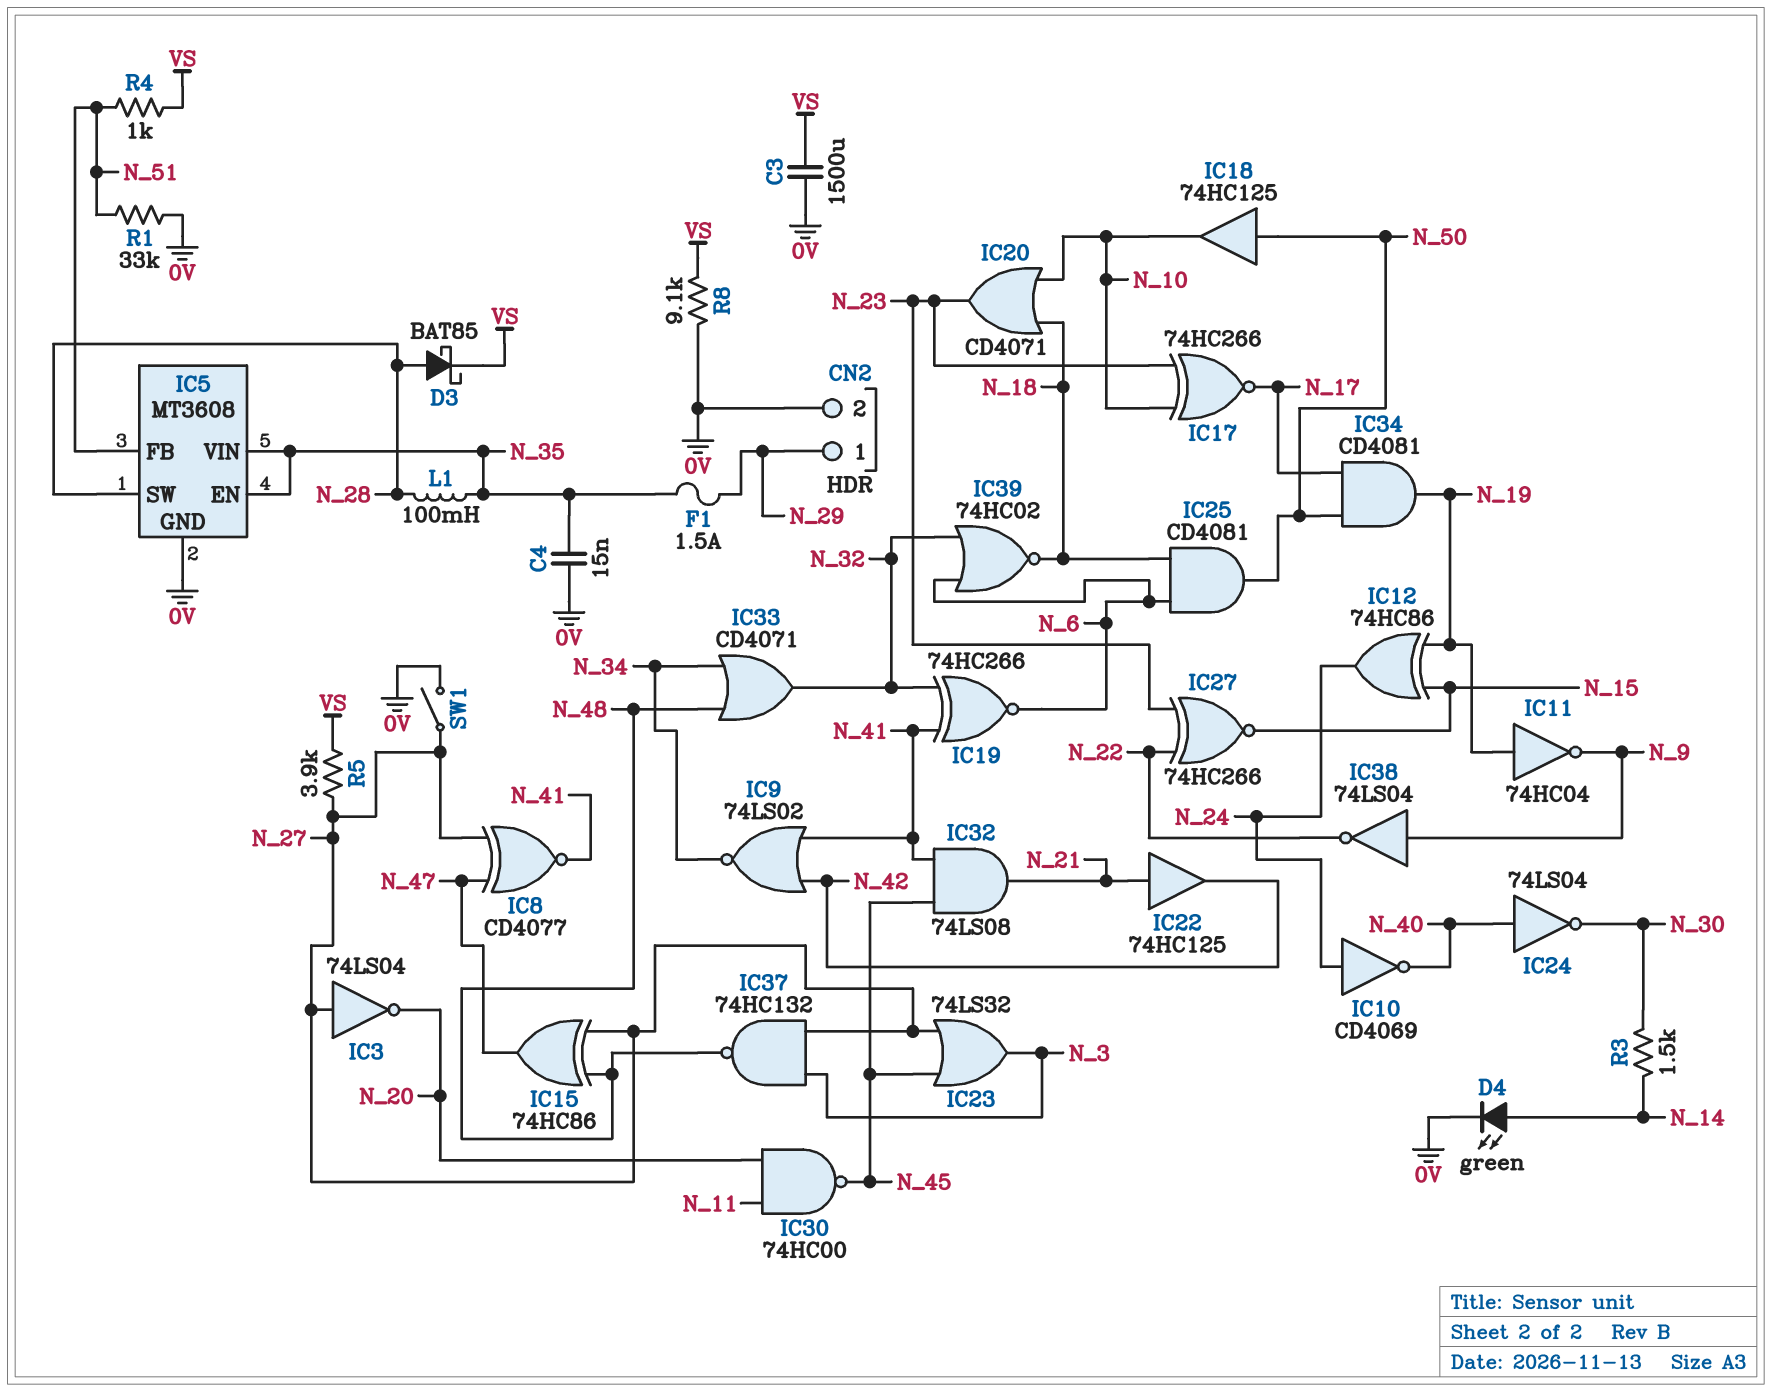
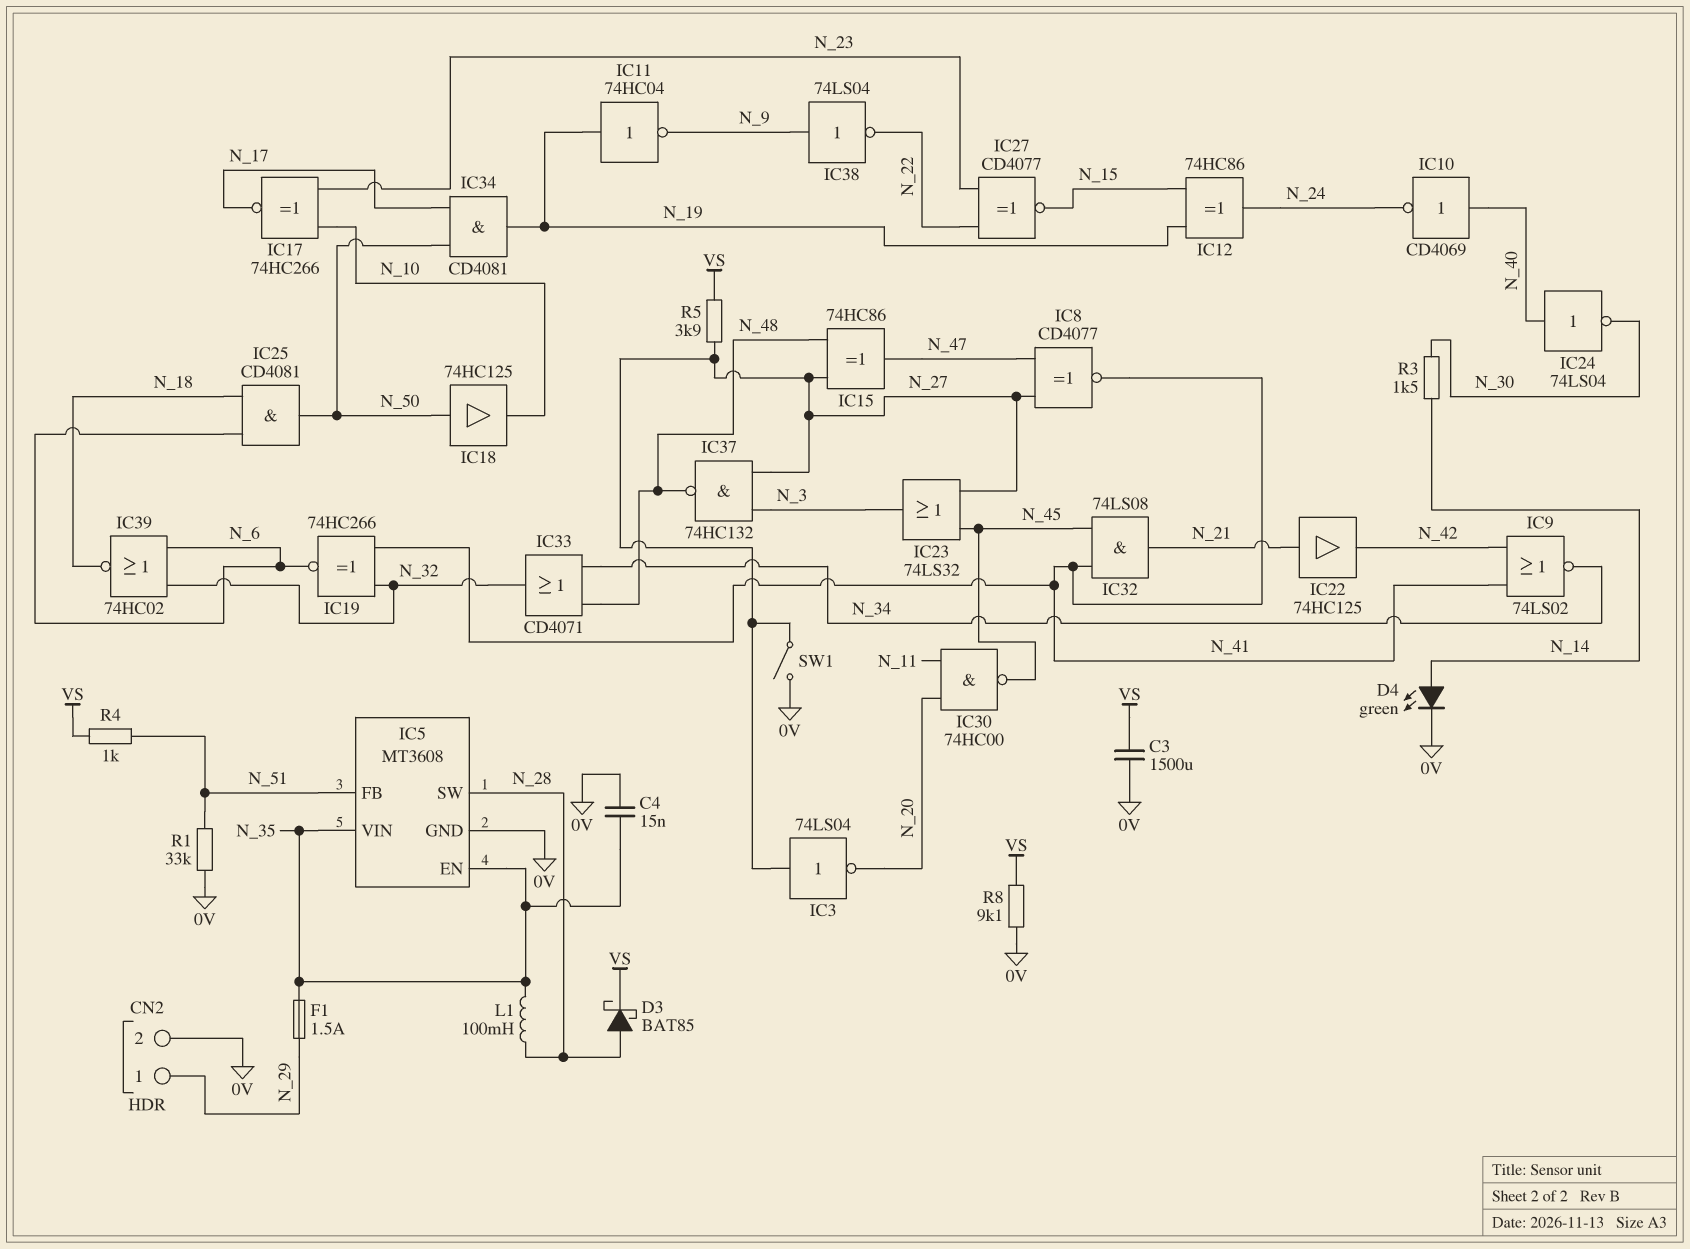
IC10: NOT CD4069 (in N_24, out N_40) -> NOT CD4069 (in N_40, out N_24)
IC20: OR CD4071 (in N_10, in N_18, out N_23) -> none
IC27: XNOR 74HC266 (in N_22, in N_23, out N_15) -> XNOR CD4077 (in N_22, in N_23, out N_15)

